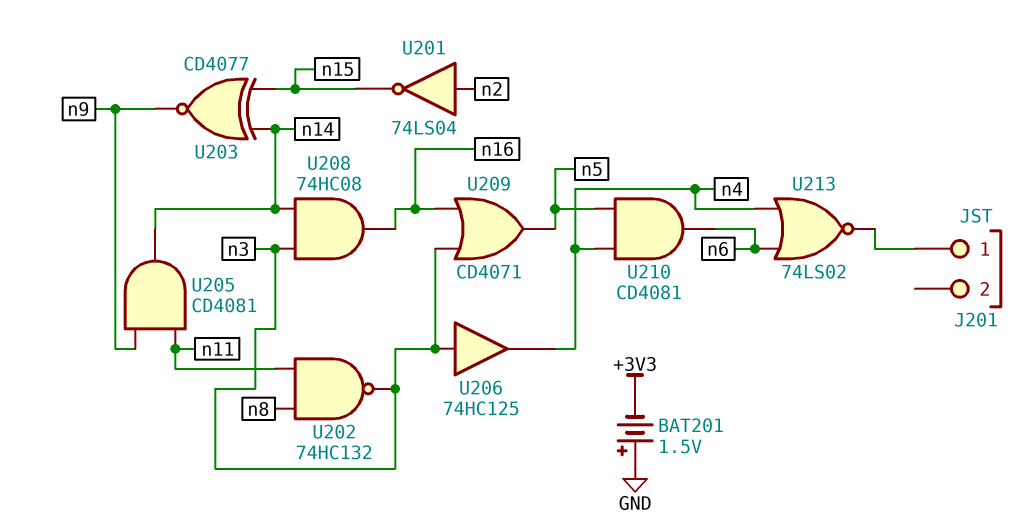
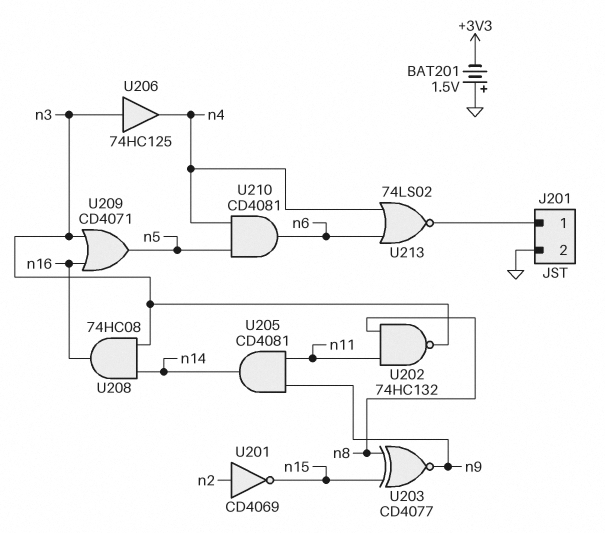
J201 pin 2: none -> GND
U201: NOT 74LS04 (in n2, out n15) -> NOT CD4069 (in n2, out n15)
U203: XNOR CD4077 (in n14, in n15, out n9) -> XNOR CD4077 (in n8, in n15, out n9)

